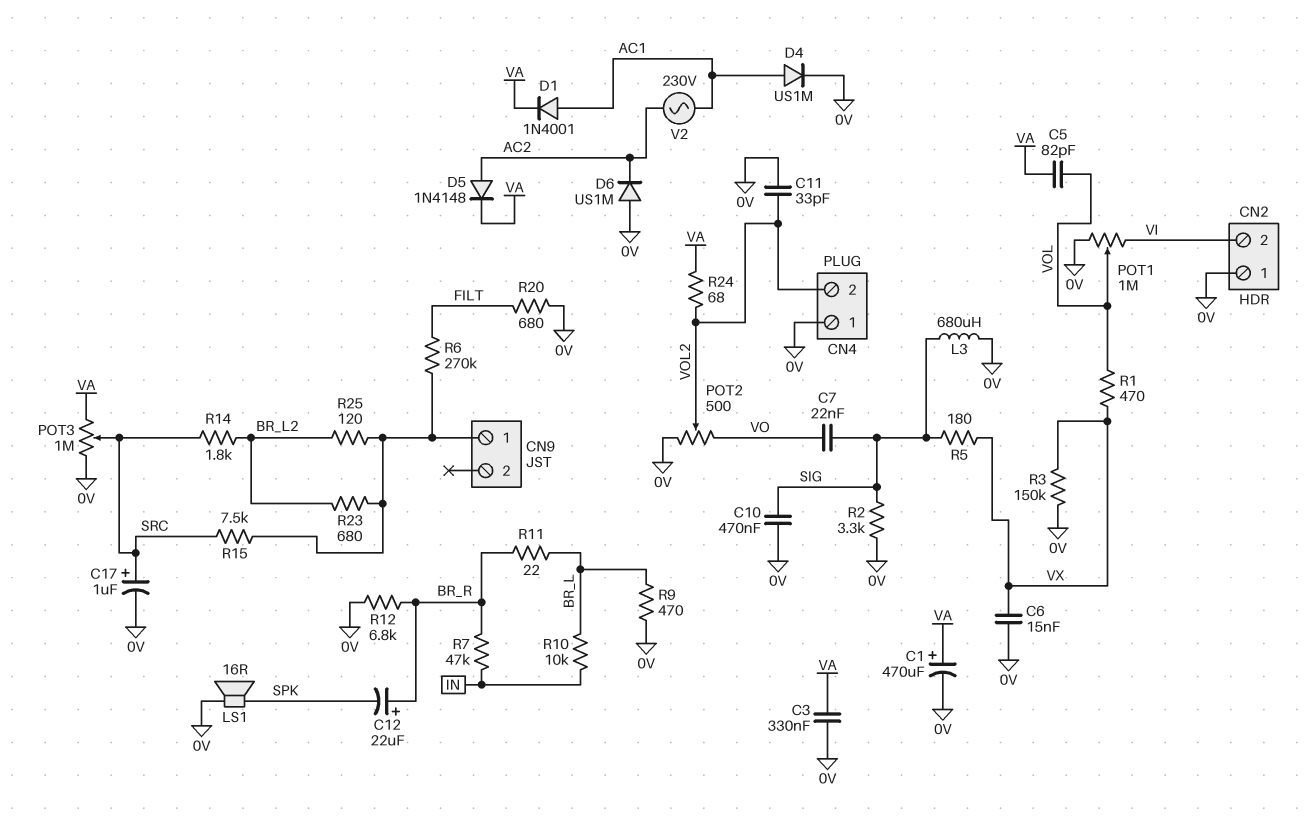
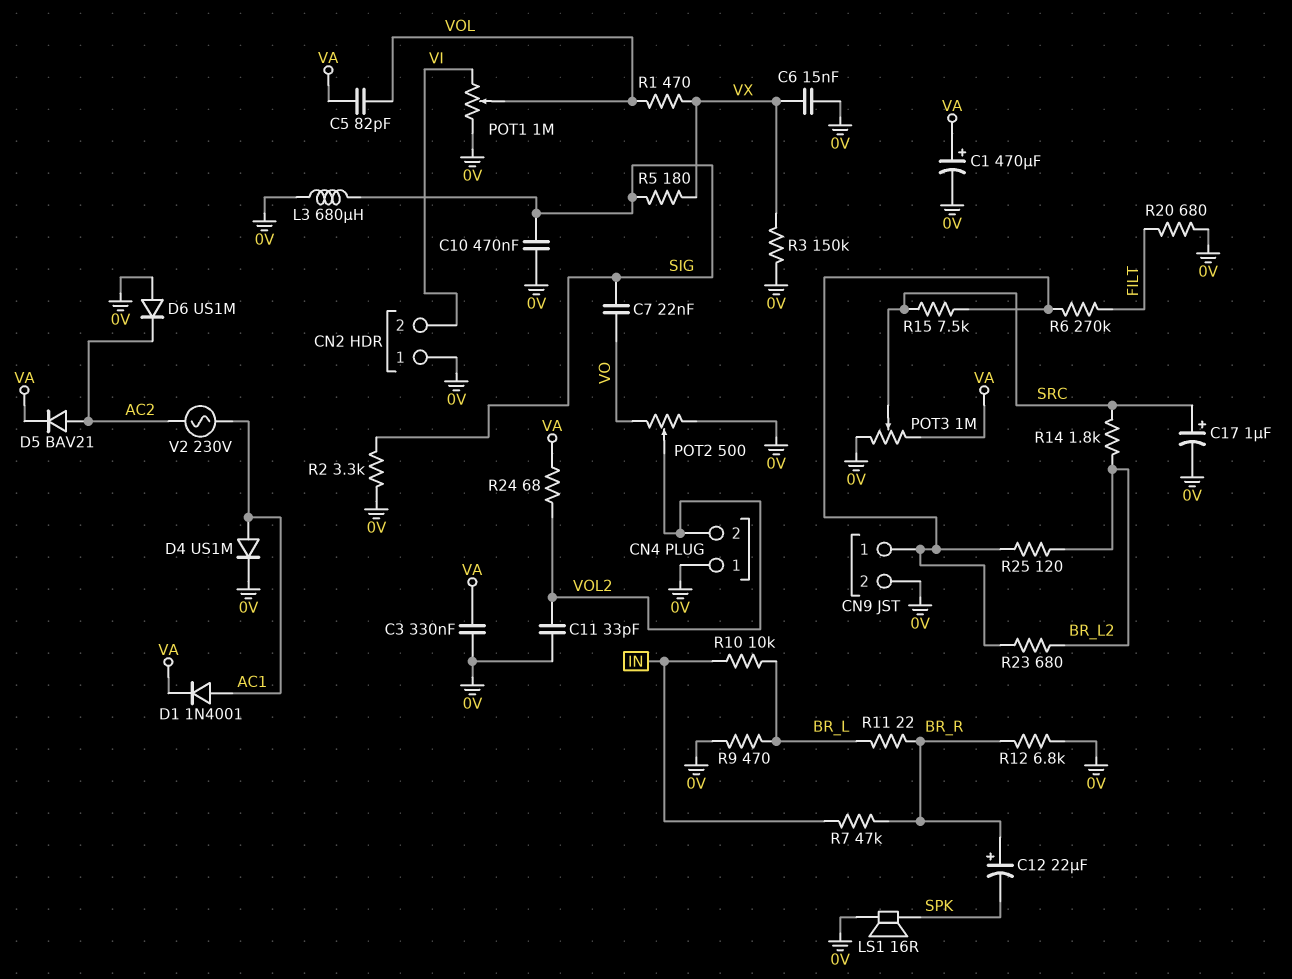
CN9 pin 2: none -> 0V
D5: diode 1N4148 (A AC2, K VA) -> diode BAV21 (A AC2, K VA)

